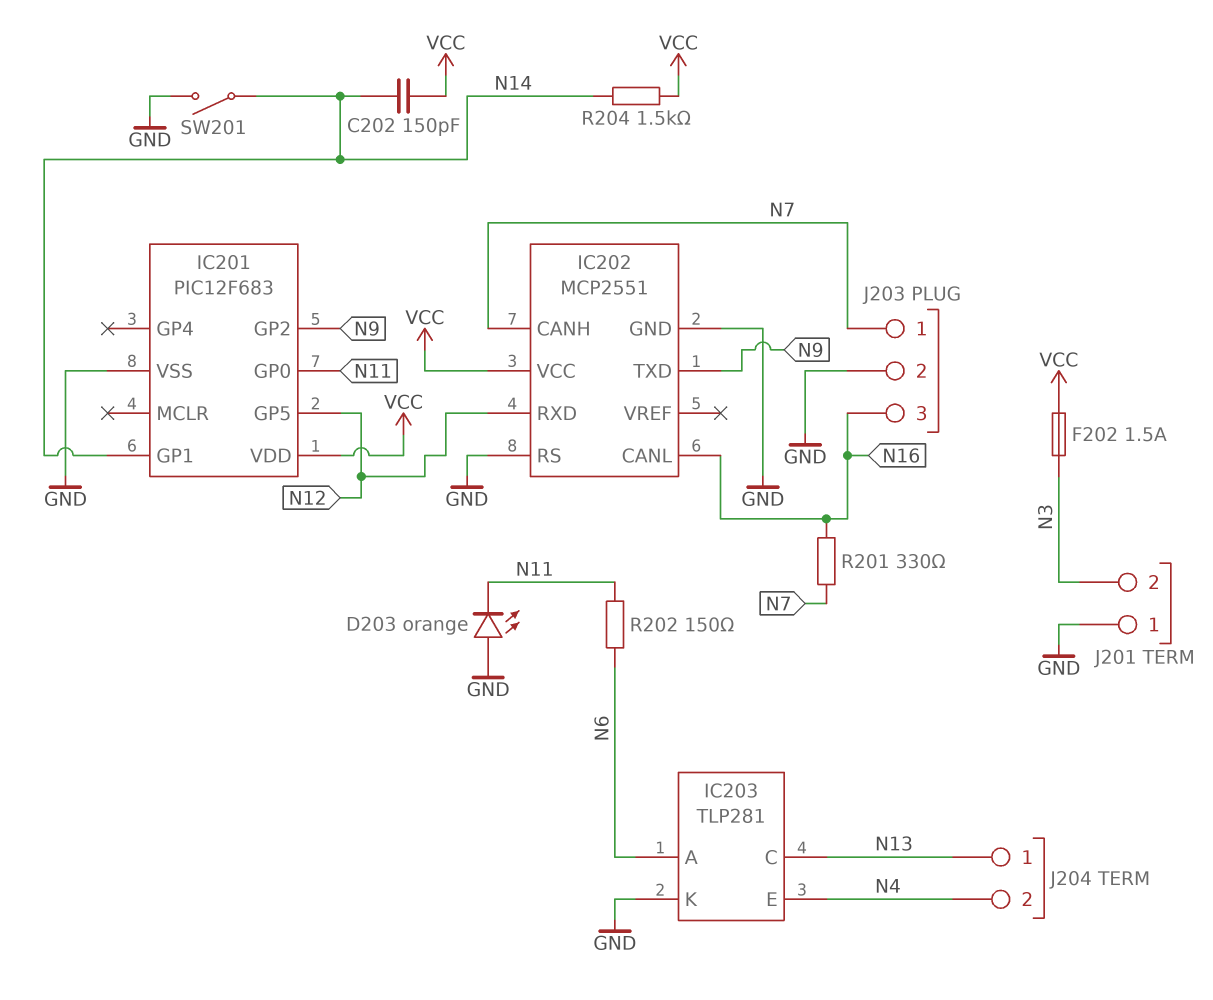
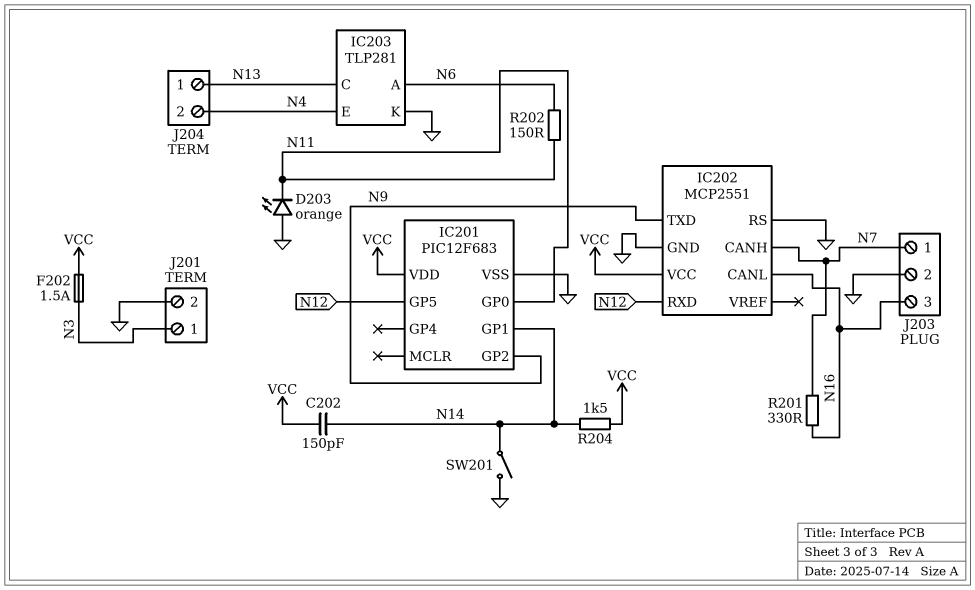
J201 pin 1: GND -> N3
J201 pin 2: N3 -> GND

